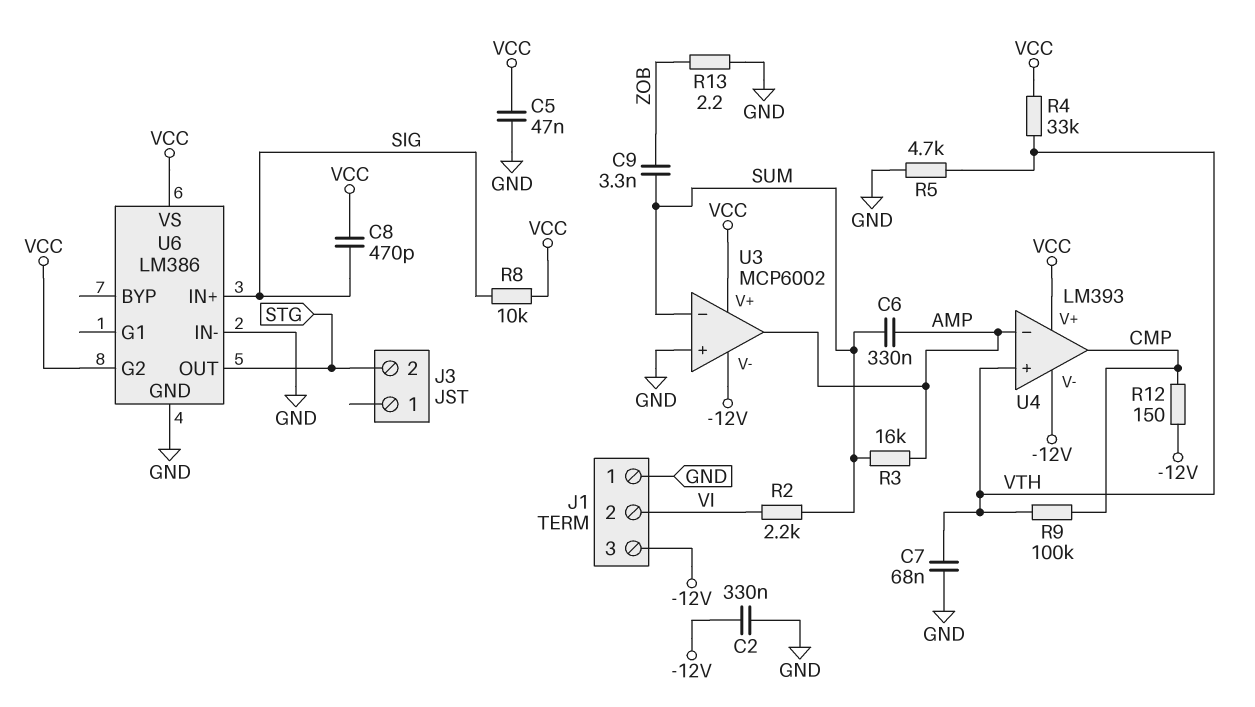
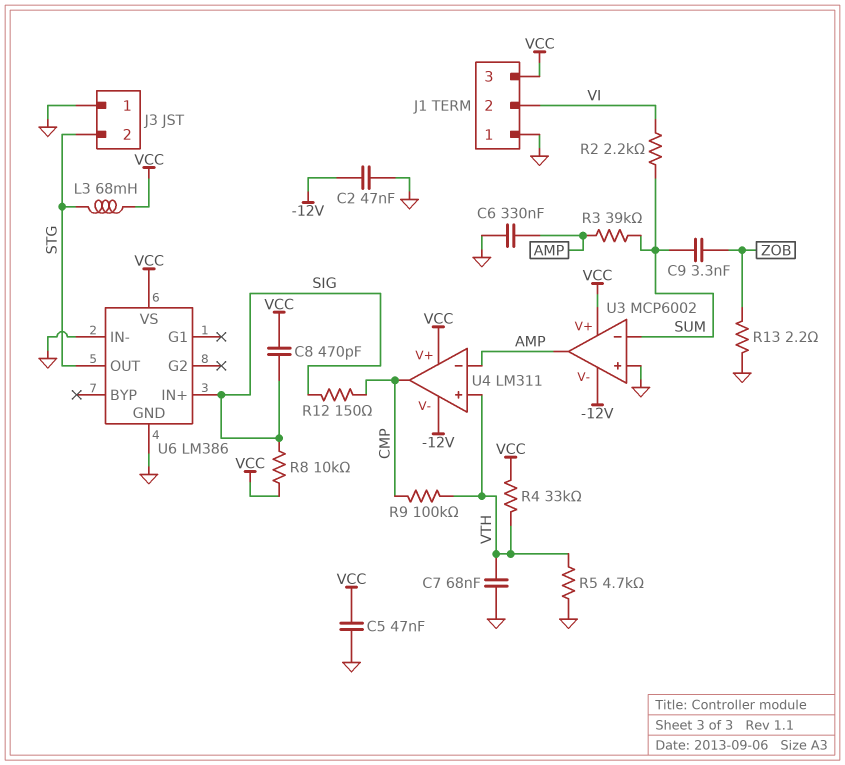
C2: 330nF (-12V, GND) -> 47nF (-12V, GND)
C6: 330nF (AMP, SUM) -> 330nF (AMP, GND)
J1 pin 3: -12V -> VCC
J3 pin 1: none -> GND
L3: none -> 68mH (STG, VCC)
R3: 16k (AMP, SUM) -> 39k (AMP, SUM)
R12: 150 (-12V, CMP) -> 150 (CMP, SIG)
U4: LM393 -> LM311
U6 pin G2: VCC -> none

